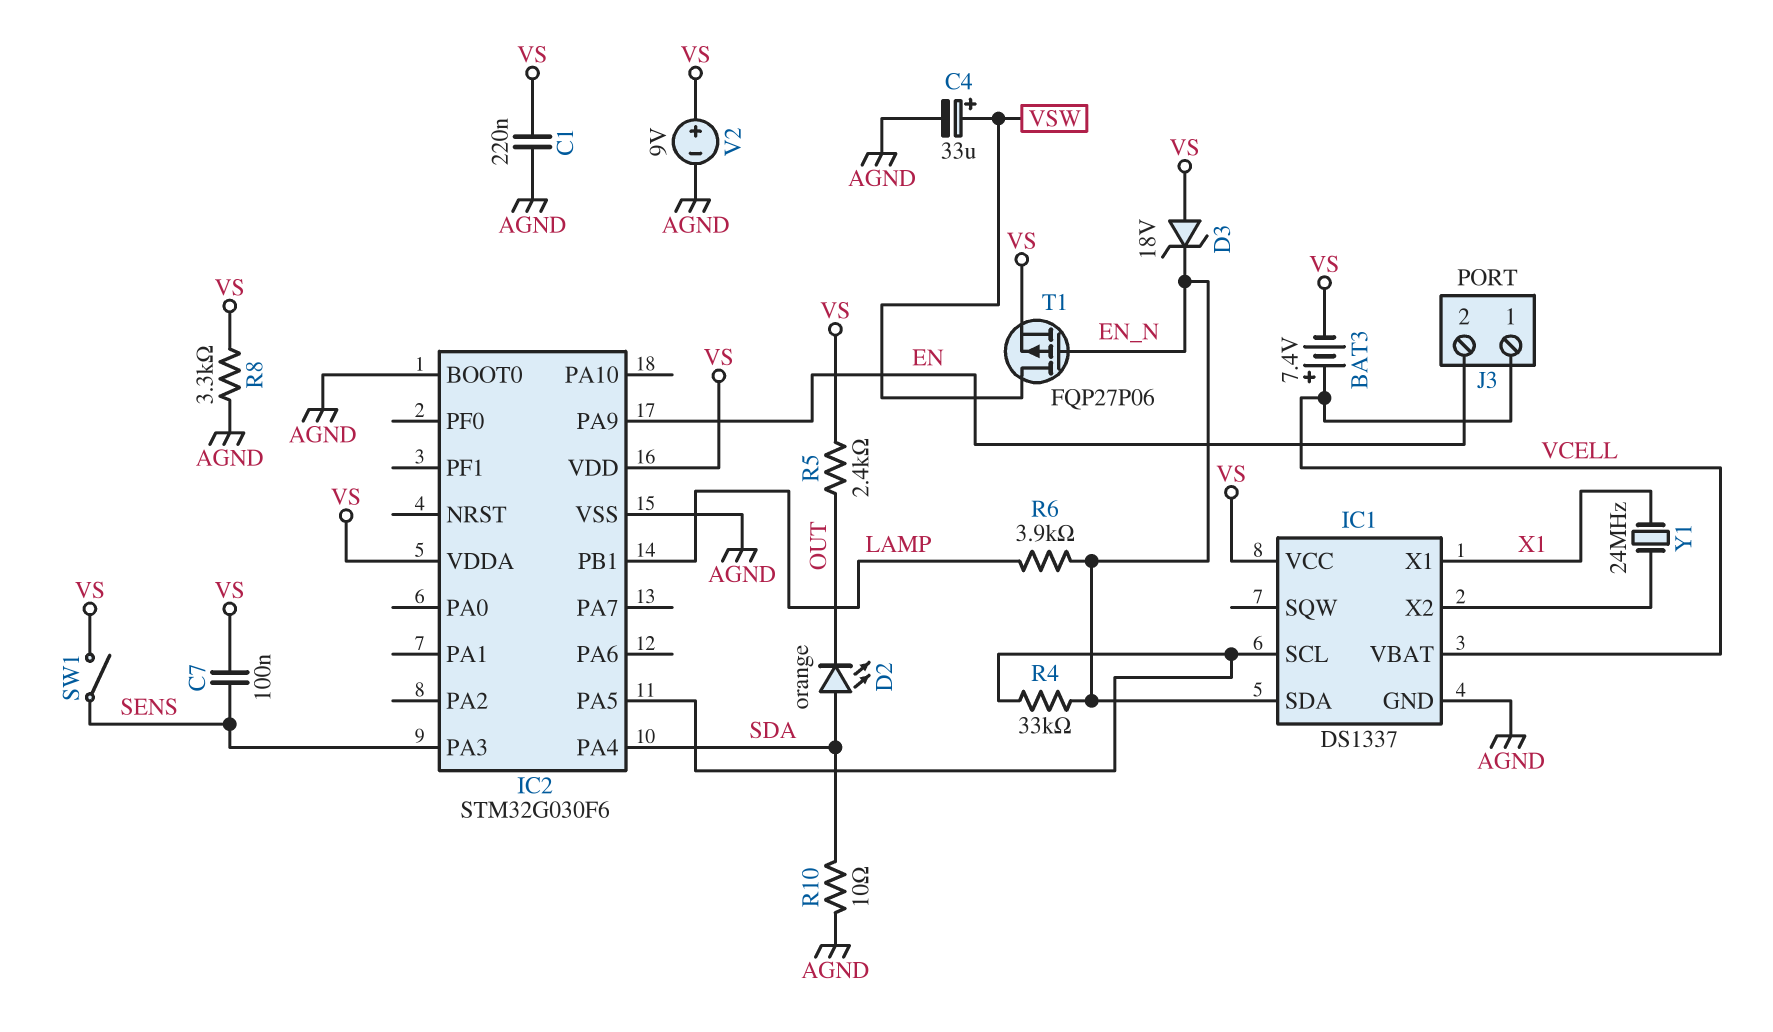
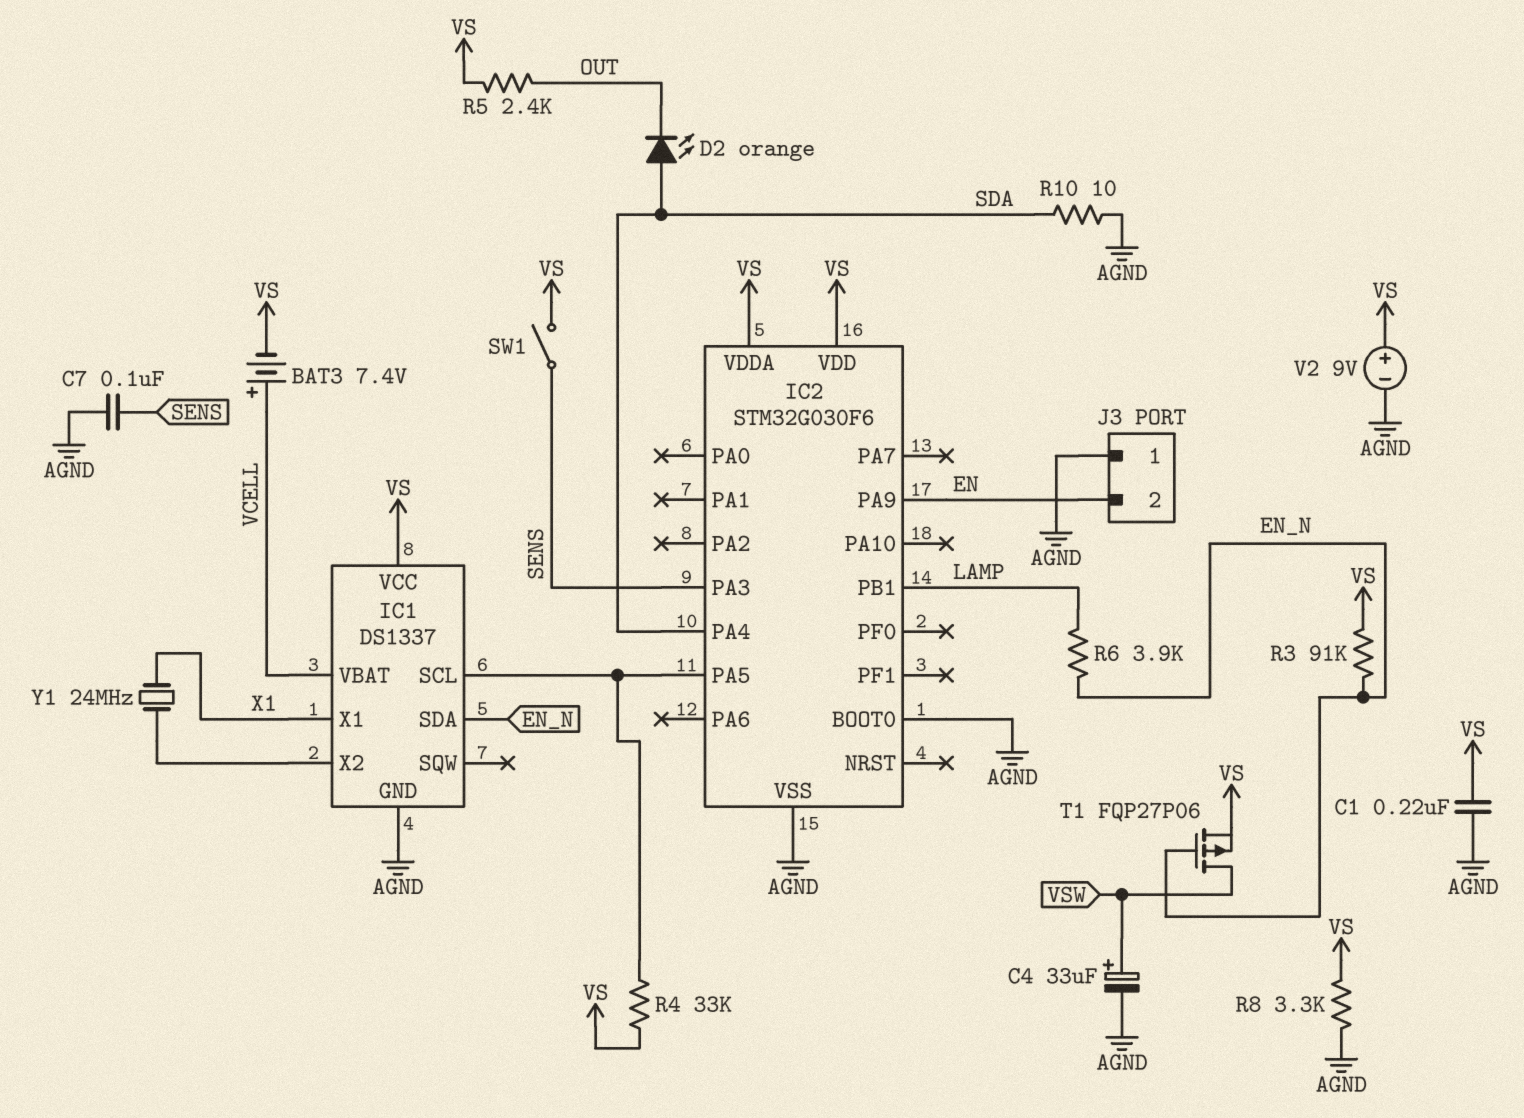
C7: 100nF (SENS, VS) -> 100nF (AGND, SENS)
D3: zener 18V (A VS, K EN_N) -> none
J3 pin 1: VCELL -> AGND
R3: none -> 91k (EN_N, VS)
R4: 33k (EN_N, IC1/SCL) -> 33k (IC1/SCL, VS)

